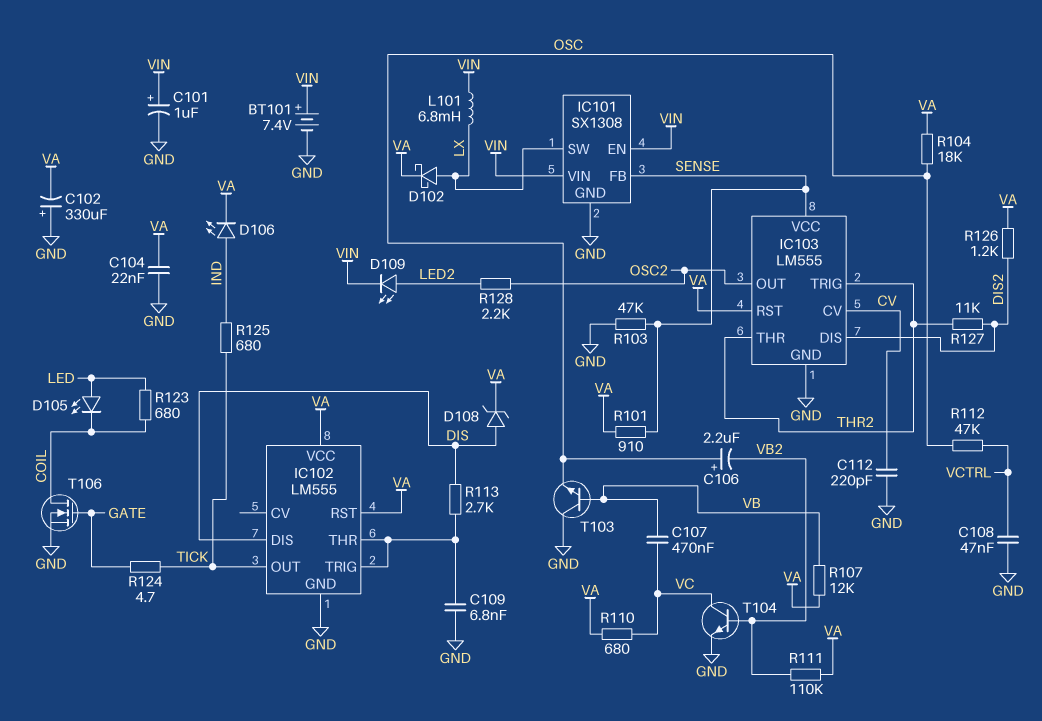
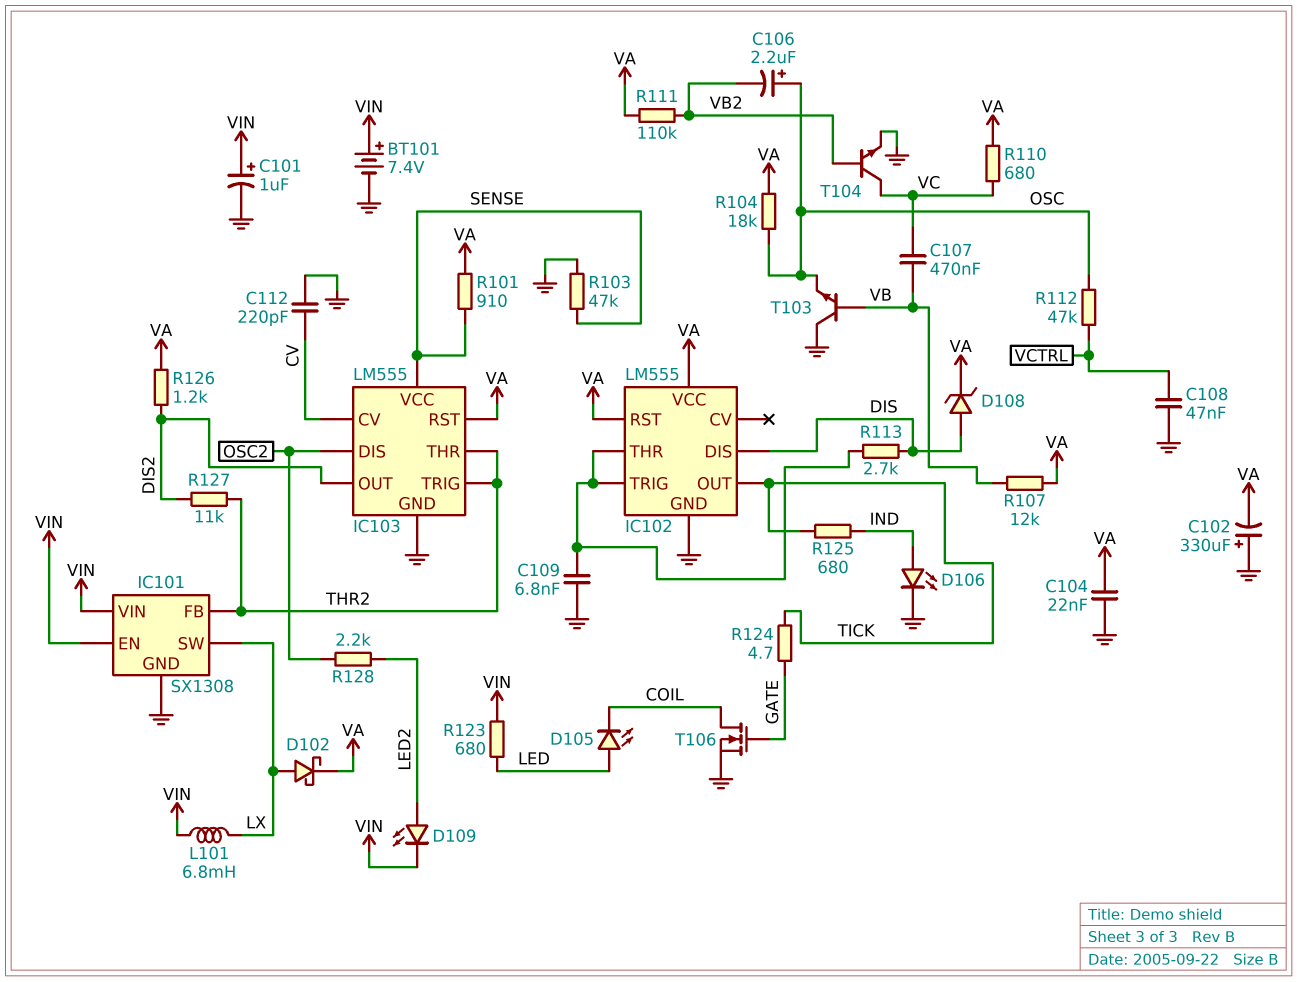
D106: LED (A IND, K VA) -> LED (A IND, K GND)
IC101 pin FB: SENSE -> THR2
IC103 pin DIS: DIS2 -> OSC2
IC103 pin OUT: OSC2 -> DIS2
R123: 680 (COIL, LED) -> 680 (LED, VIN)

